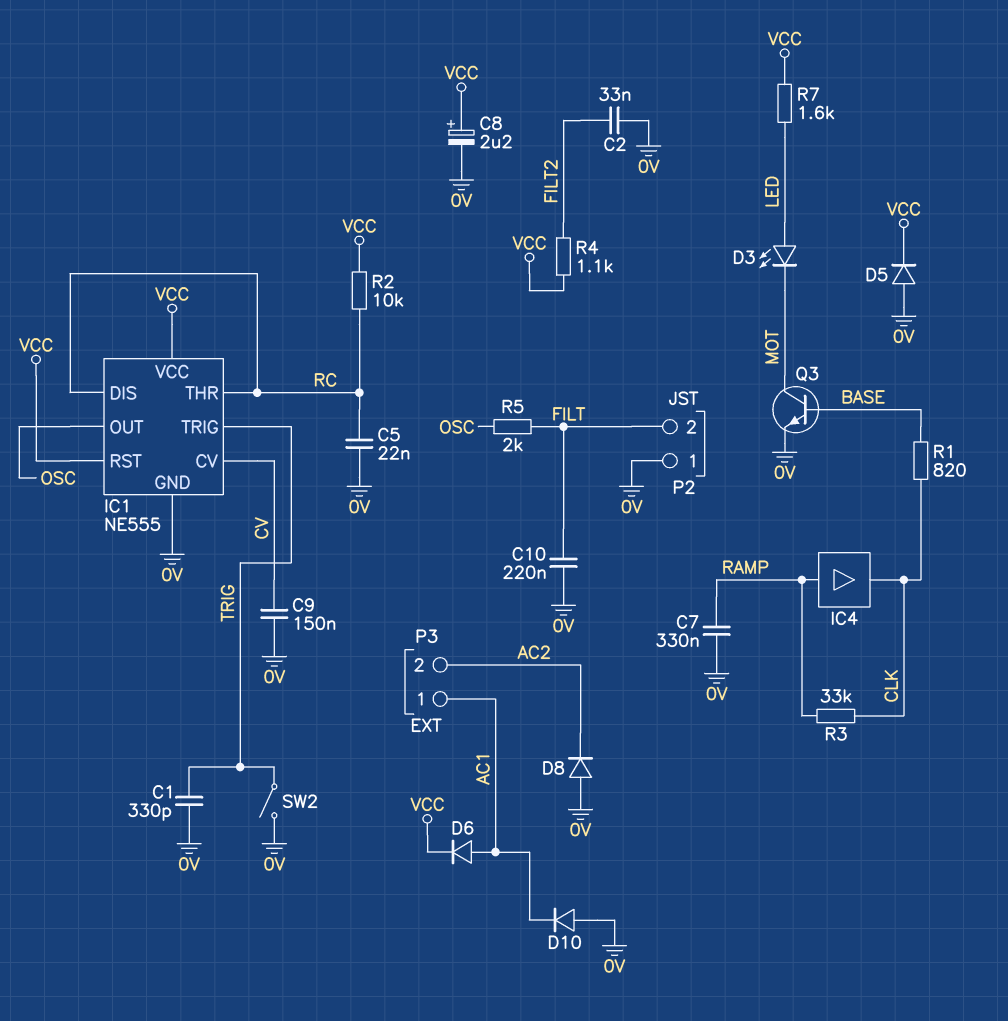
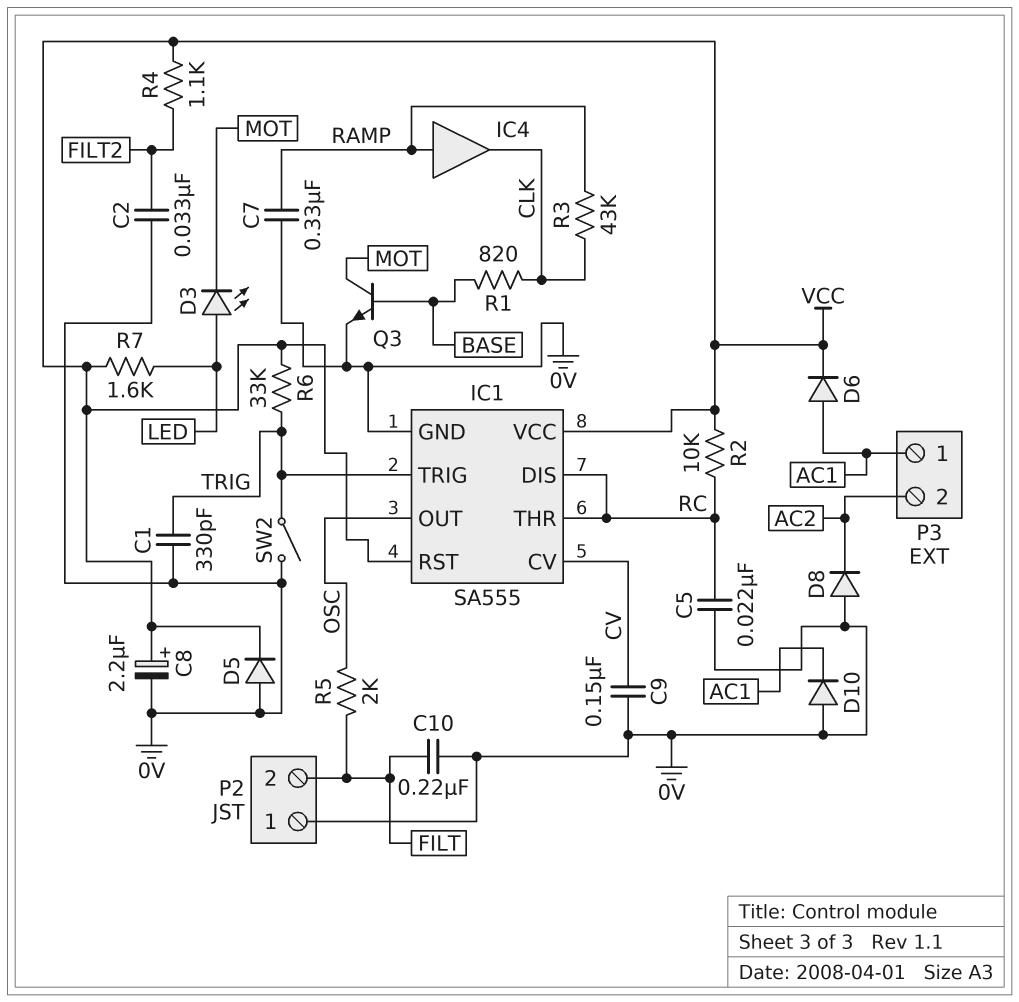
IC1: NE555 -> SA555
R3: 33k (CLK, RAMP) -> 43k (CLK, RAMP)
R6: none -> 33k (TRIG, VCC)

